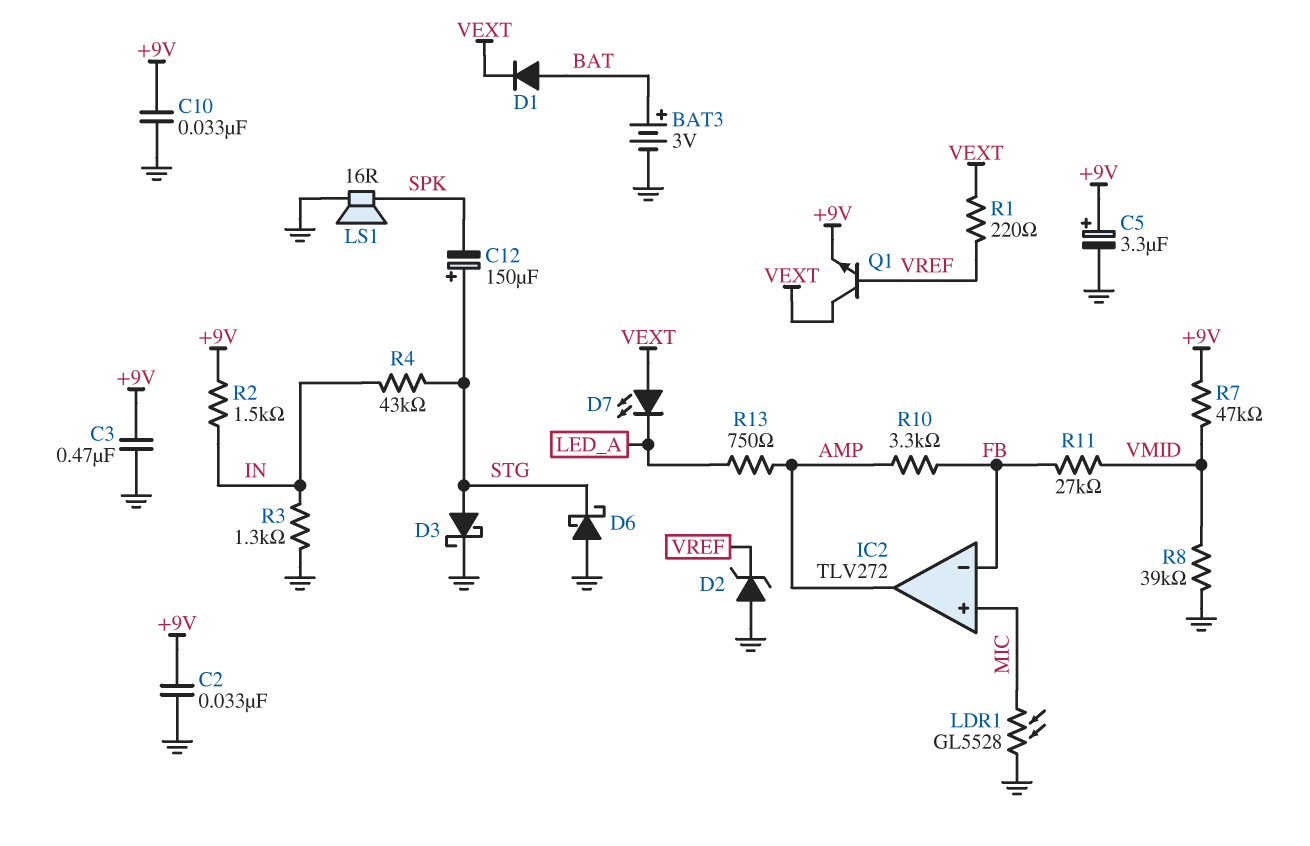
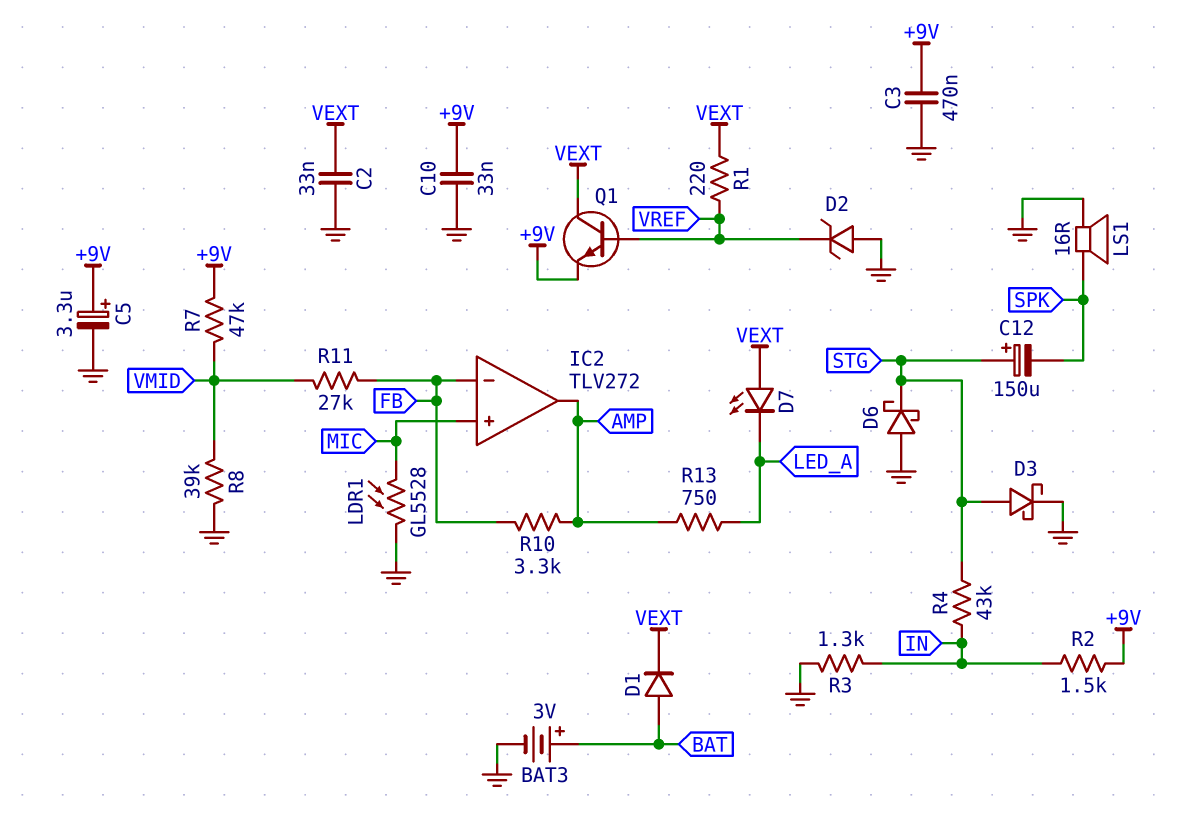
C2: 33nF (+9V, GND) -> 33nF (GND, VEXT)

